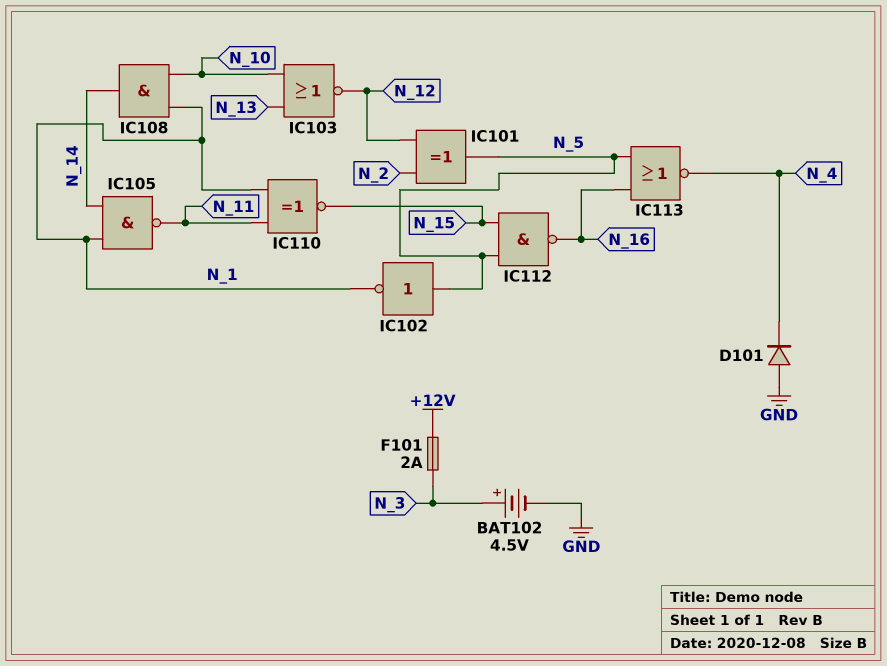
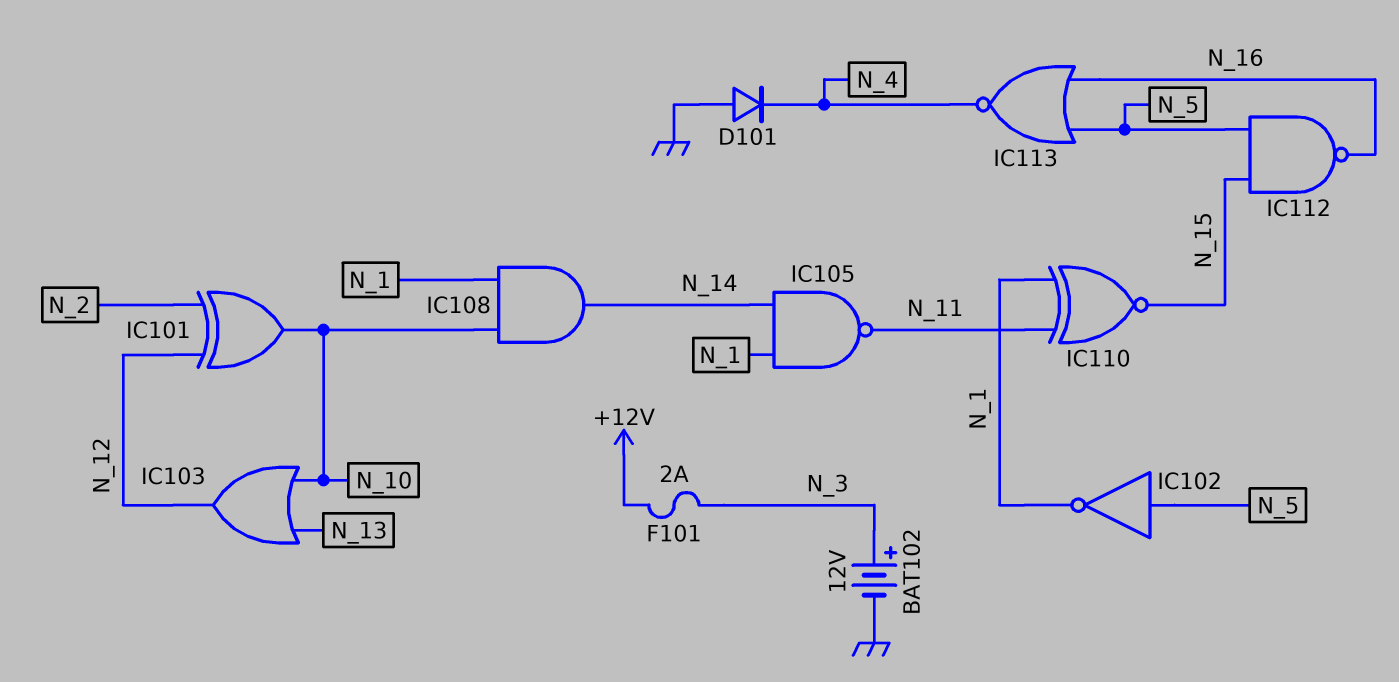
BAT102: 4.5V (plus N_3, minus GND) -> 12V (plus N_3, minus GND)
IC101: XOR (in N_2, in N_12, out N_5) -> XOR (in N_2, in N_12, out N_10)
IC103: NOR (in N_10, in N_13, out N_12) -> OR (in N_10, in N_13, out N_12)

